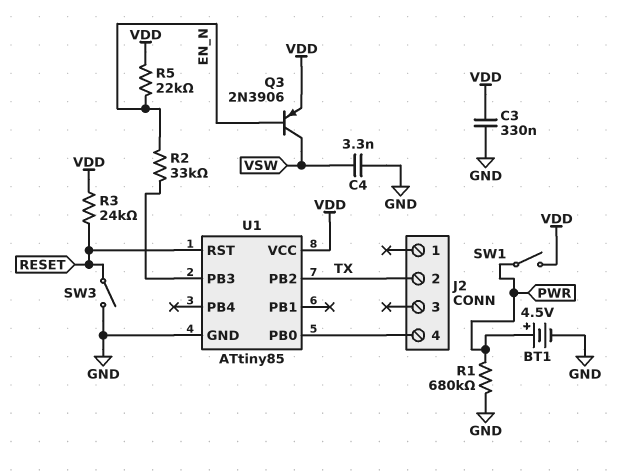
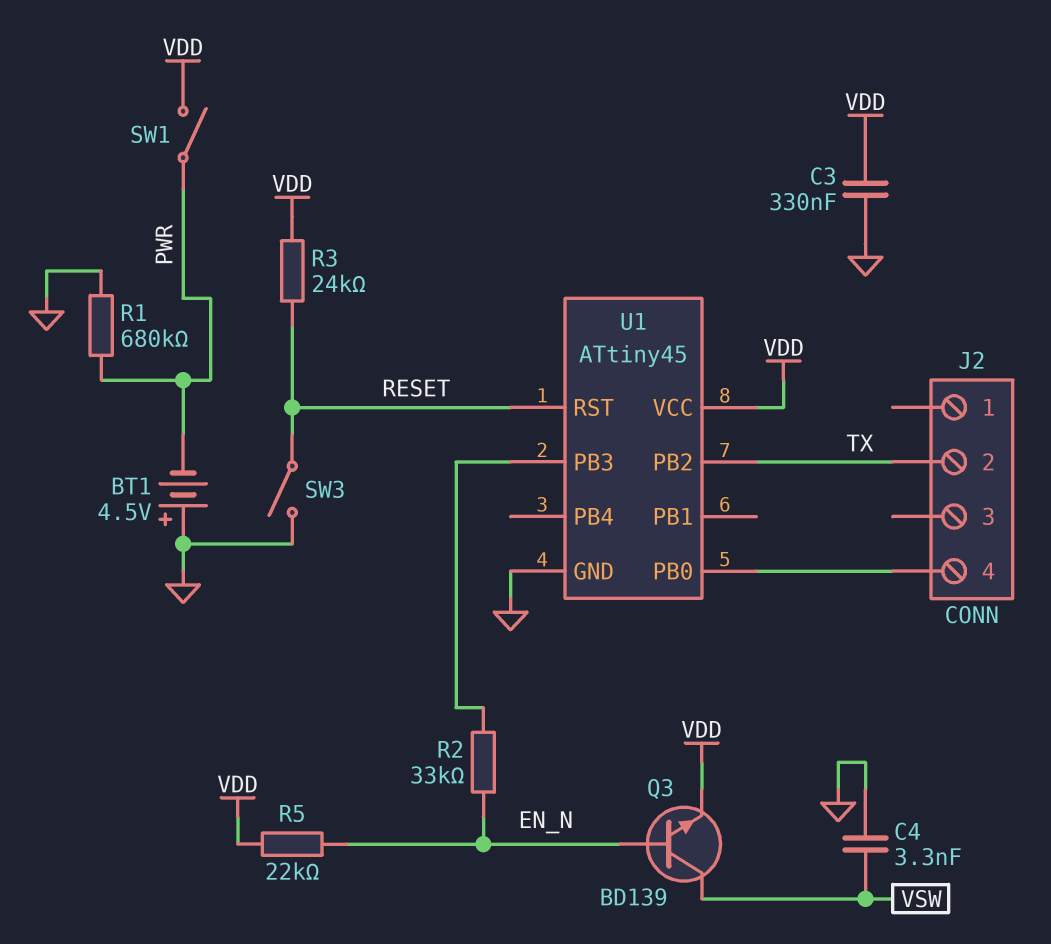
BT1: 4.5V (plus PWR, minus GND) -> 4.5V (plus GND, minus PWR)
Q3: PNP 2N3906 (B EN_N, C VSW, E VDD) -> NPN BD139 (B EN_N, C VSW, E VDD)
U1: ATtiny85 -> ATtiny45

